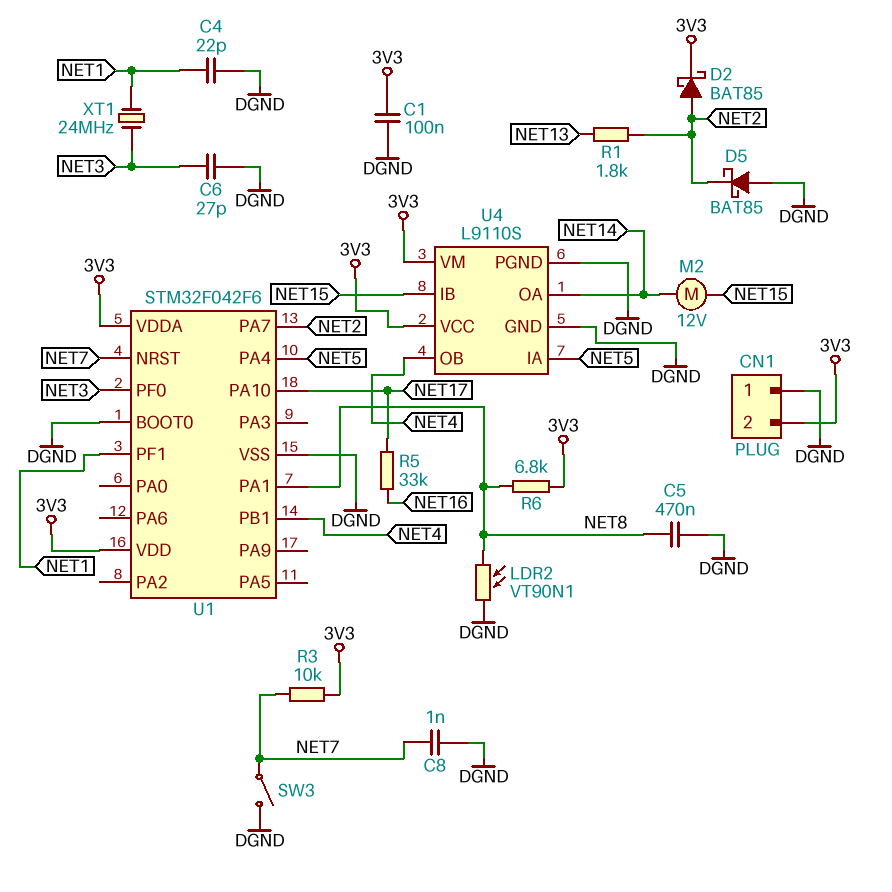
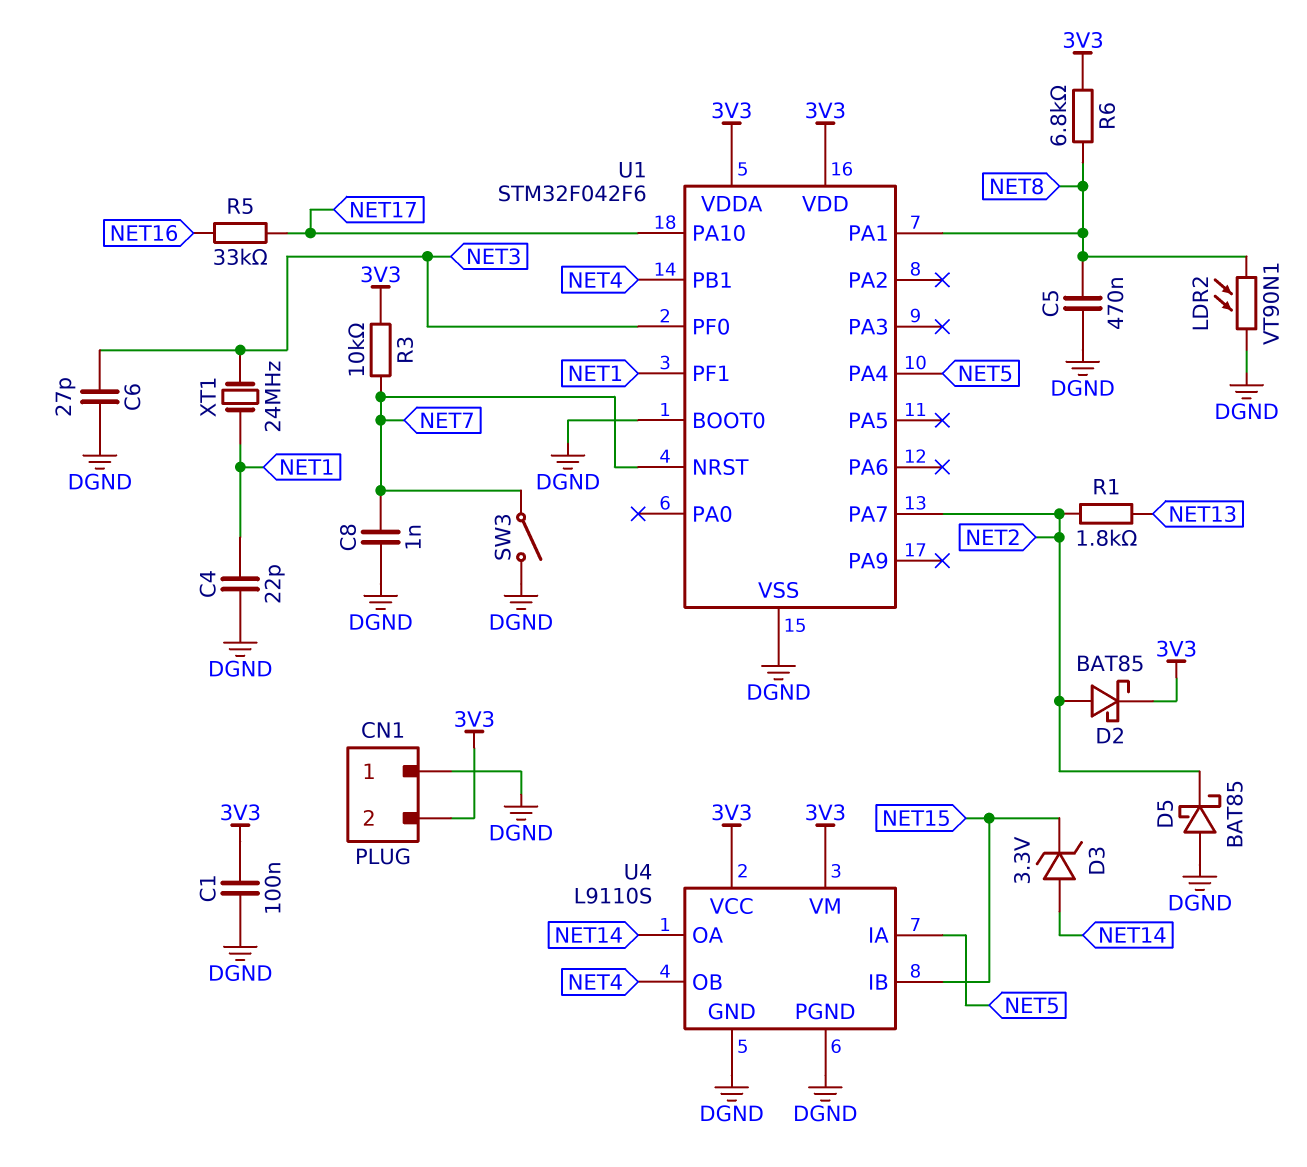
D3: none -> zener 3.3V (A NET14, K NET15)
M2: motor 12V (NET14, NET15) -> none

